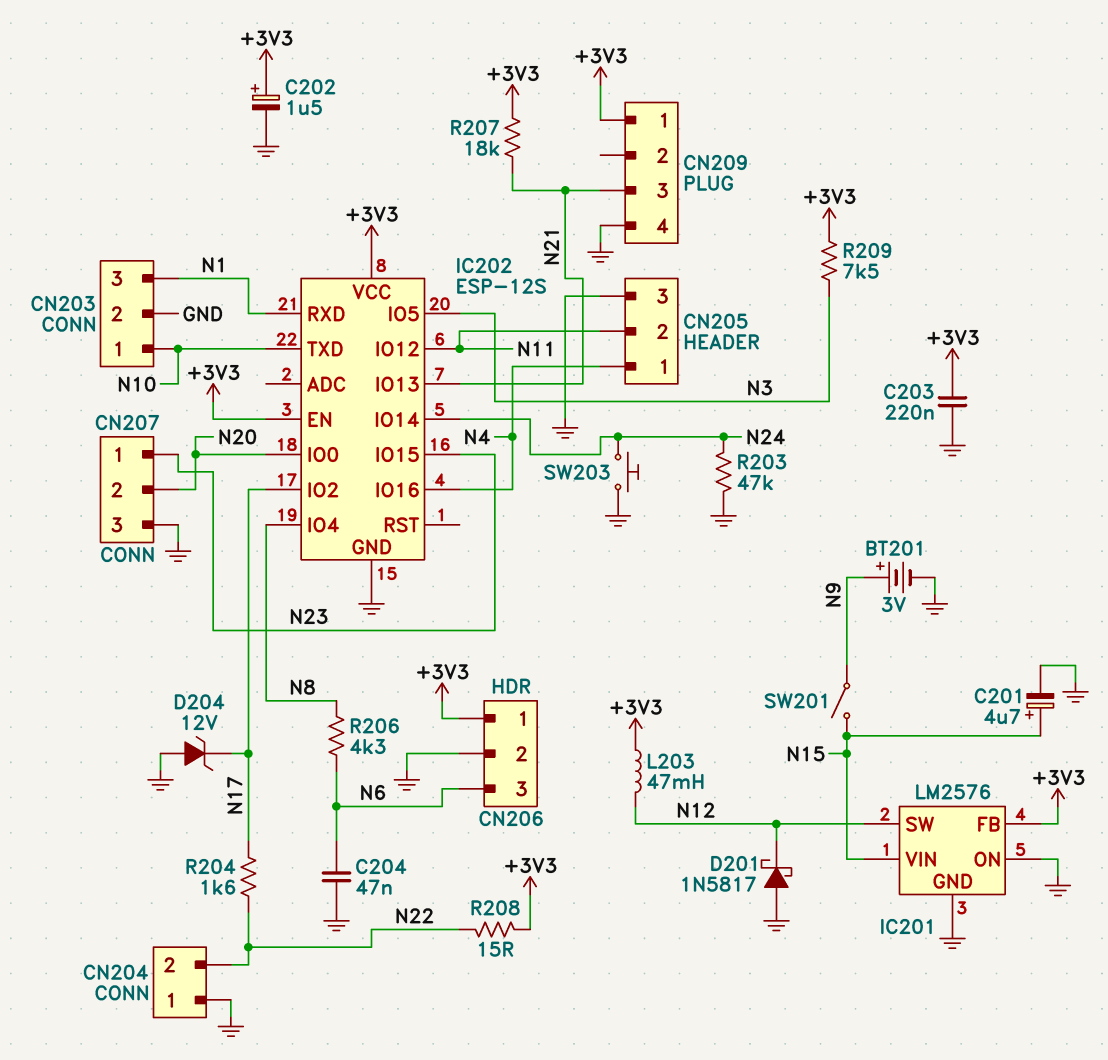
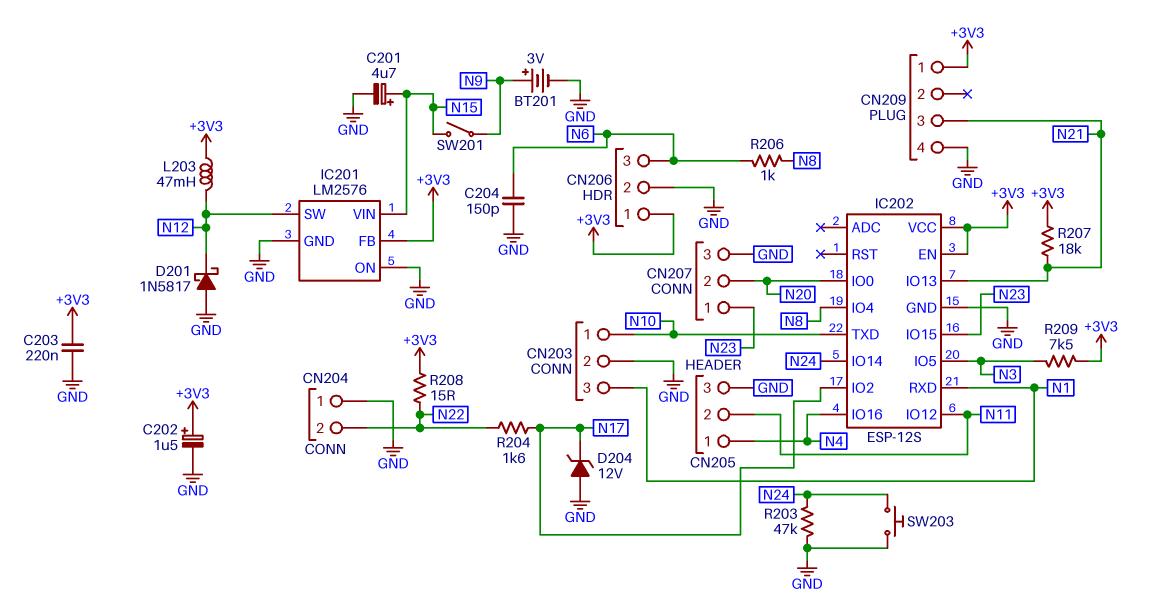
C204: 47nF (GND, N6) -> 150pF (GND, N6)
R206: 4.3k (N6, N8) -> 1k (N6, N8)

